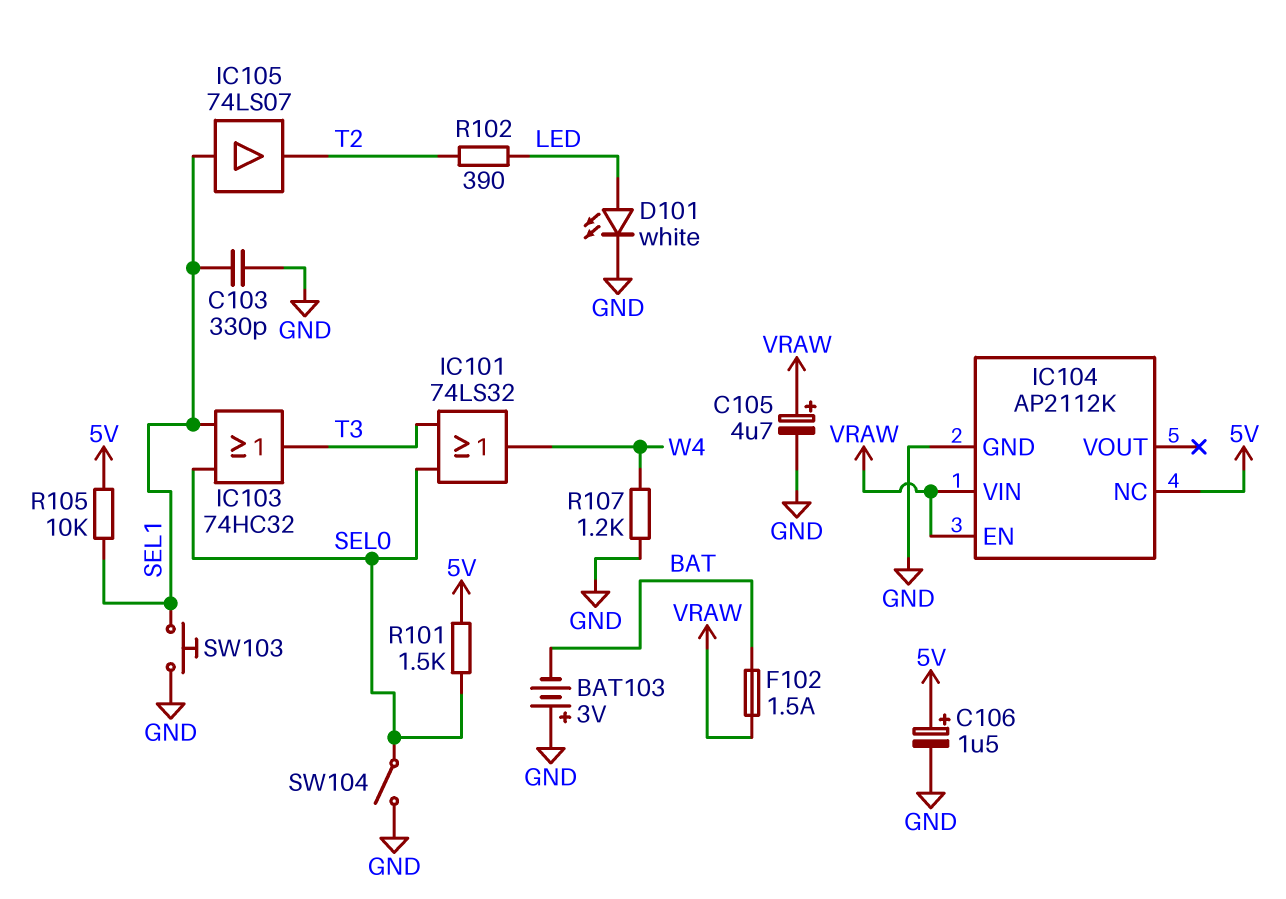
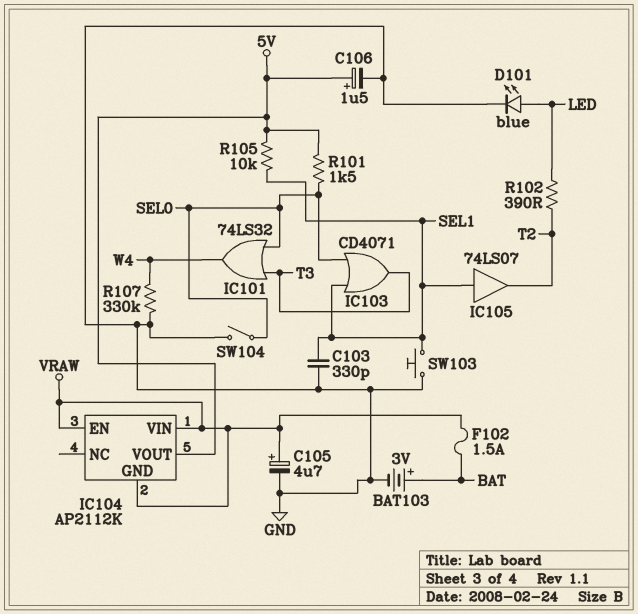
BAT103: 3V (plus GND, minus BAT) -> 3V (plus BAT, minus GND)
D101: LED white (A LED, K GND) -> LED blue (A LED, K GND)
IC103: OR 74HC32 (in SEL0, in SEL1, out T3) -> OR CD4071 (in SEL0, in SEL1, out T3)
IC104 pin GND: GND -> VRAW
IC104 pin NC: 5V -> none
IC104 pin VOUT: none -> 5V
R107: 1.2k (GND, W4) -> 330k (GND, W4)

